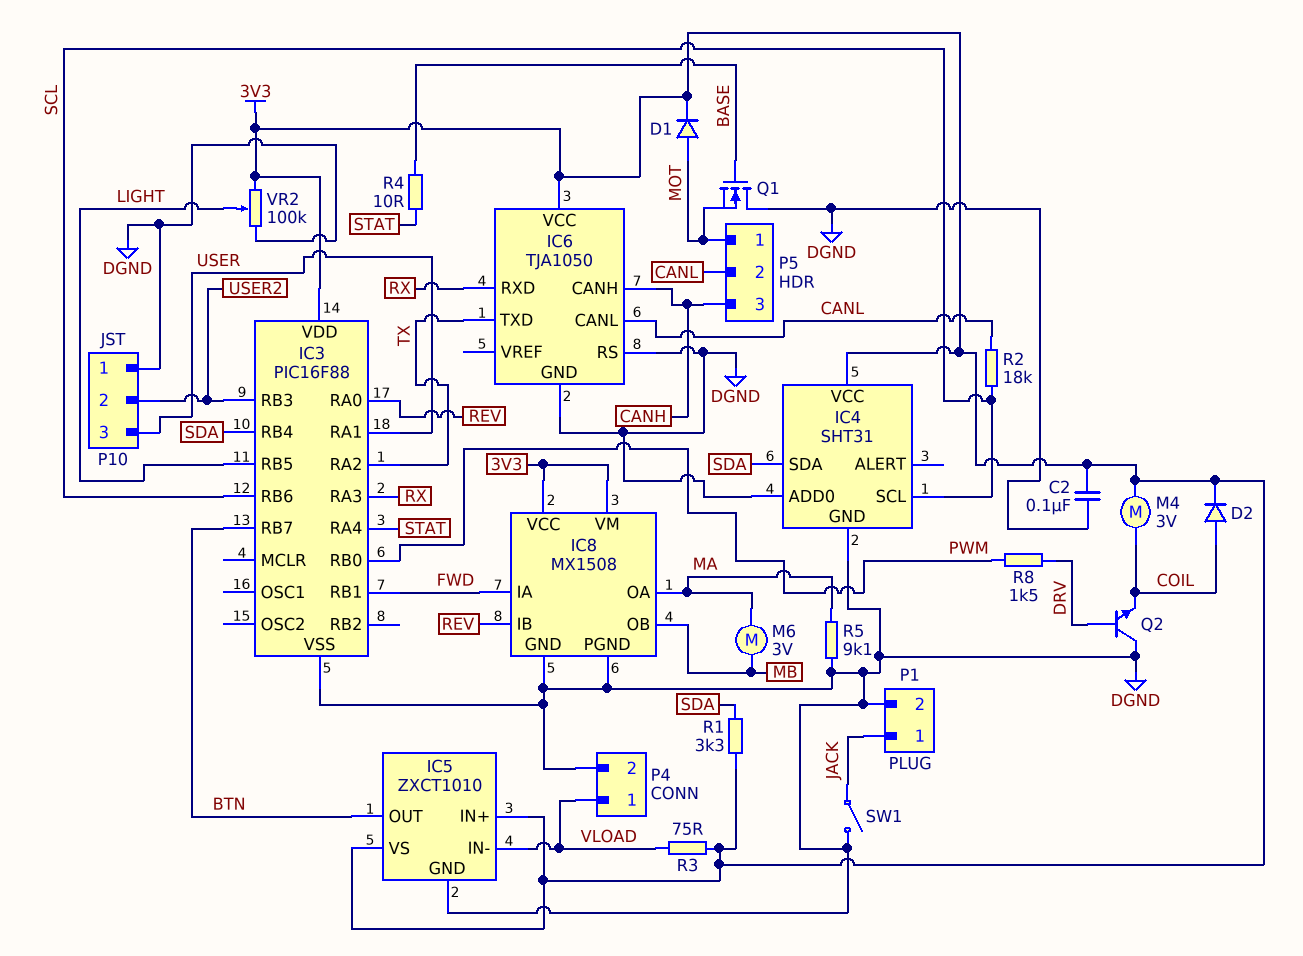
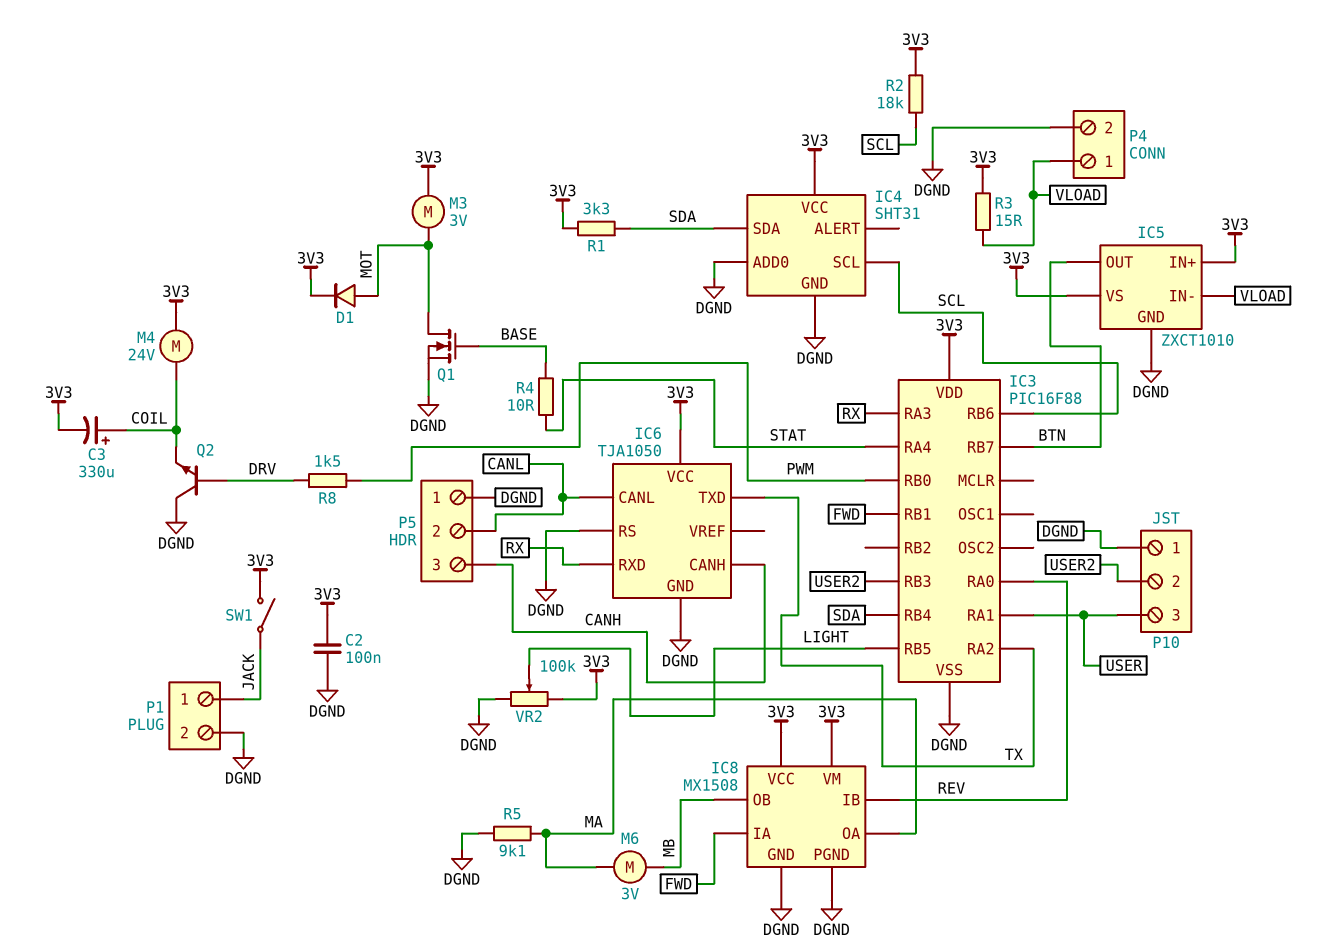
C3: none -> 330uF (plus COIL, minus 3V3)
D2: diode (A COIL, K 3V3) -> none
M3: none -> motor 3V (3V3, MOT)
M4: motor 3V (3V3, COIL) -> motor 24V (3V3, COIL)
P5 pin 1: MOT -> DGND
Q1: NMOS (G BASE, D DGND, S MOT) -> NMOS (G BASE, D MOT, S DGND)
R2: 18k (CANL, SCL) -> 18k (3V3, SCL)
R3: 75 (3V3, VLOAD) -> 15 (3V3, VLOAD)
SW1: switch (DGND, JACK) -> switch (3V3, JACK)

